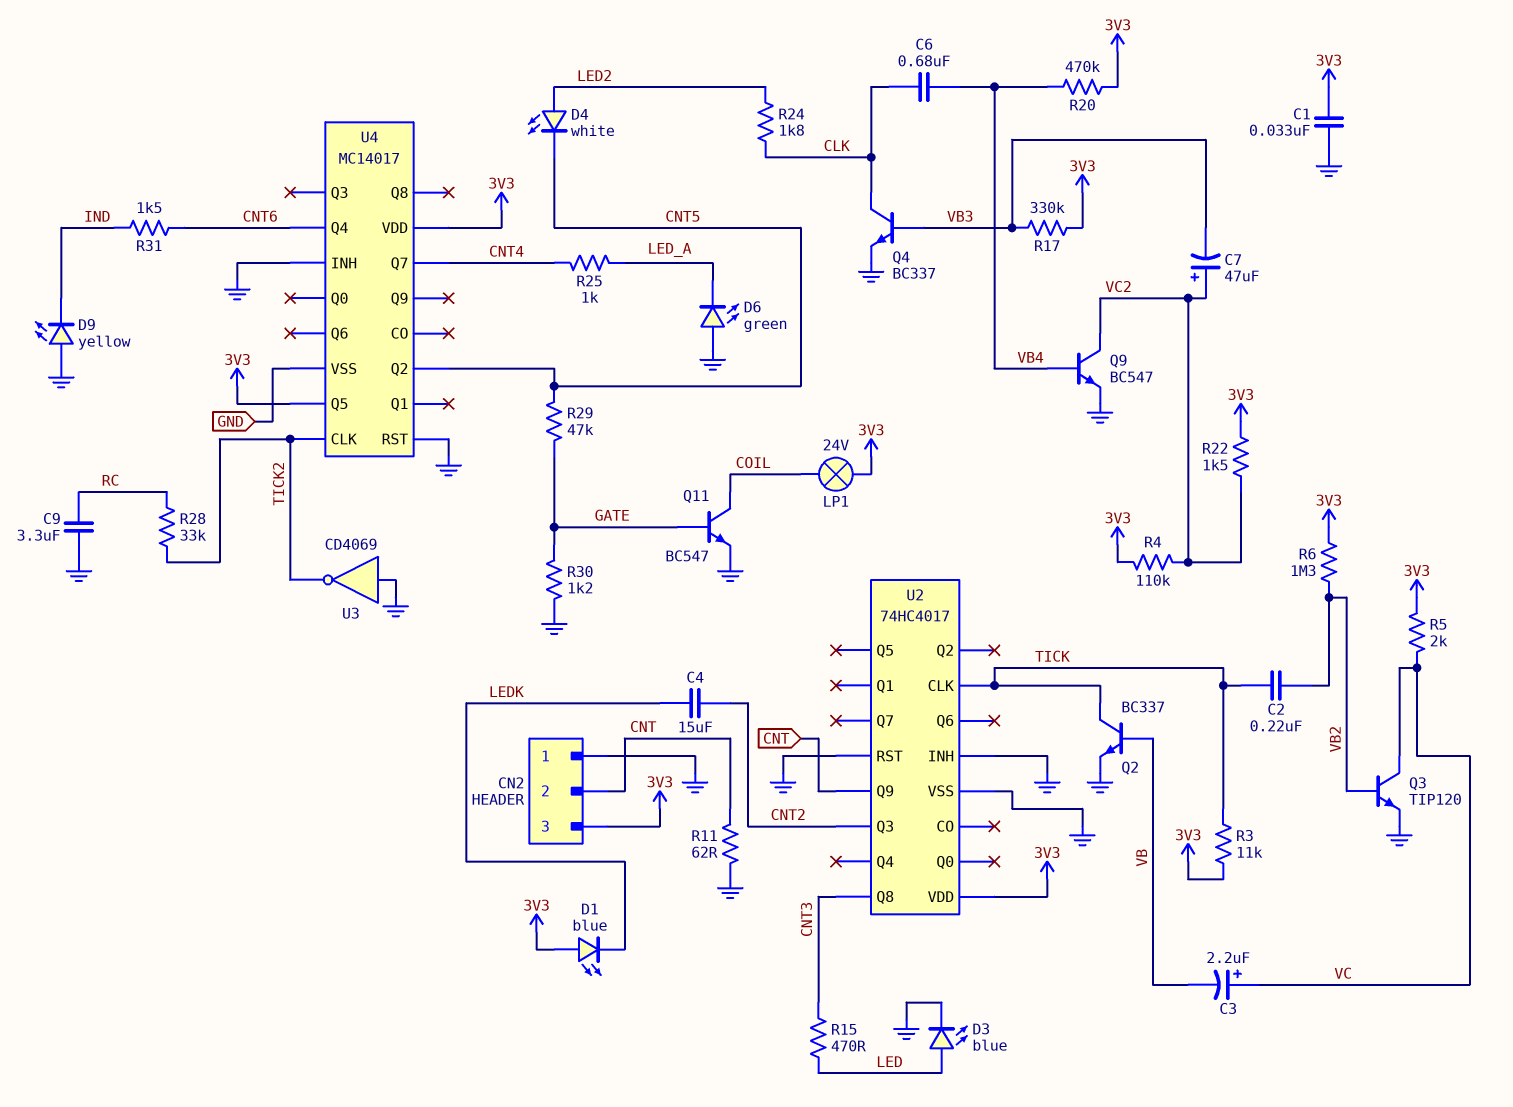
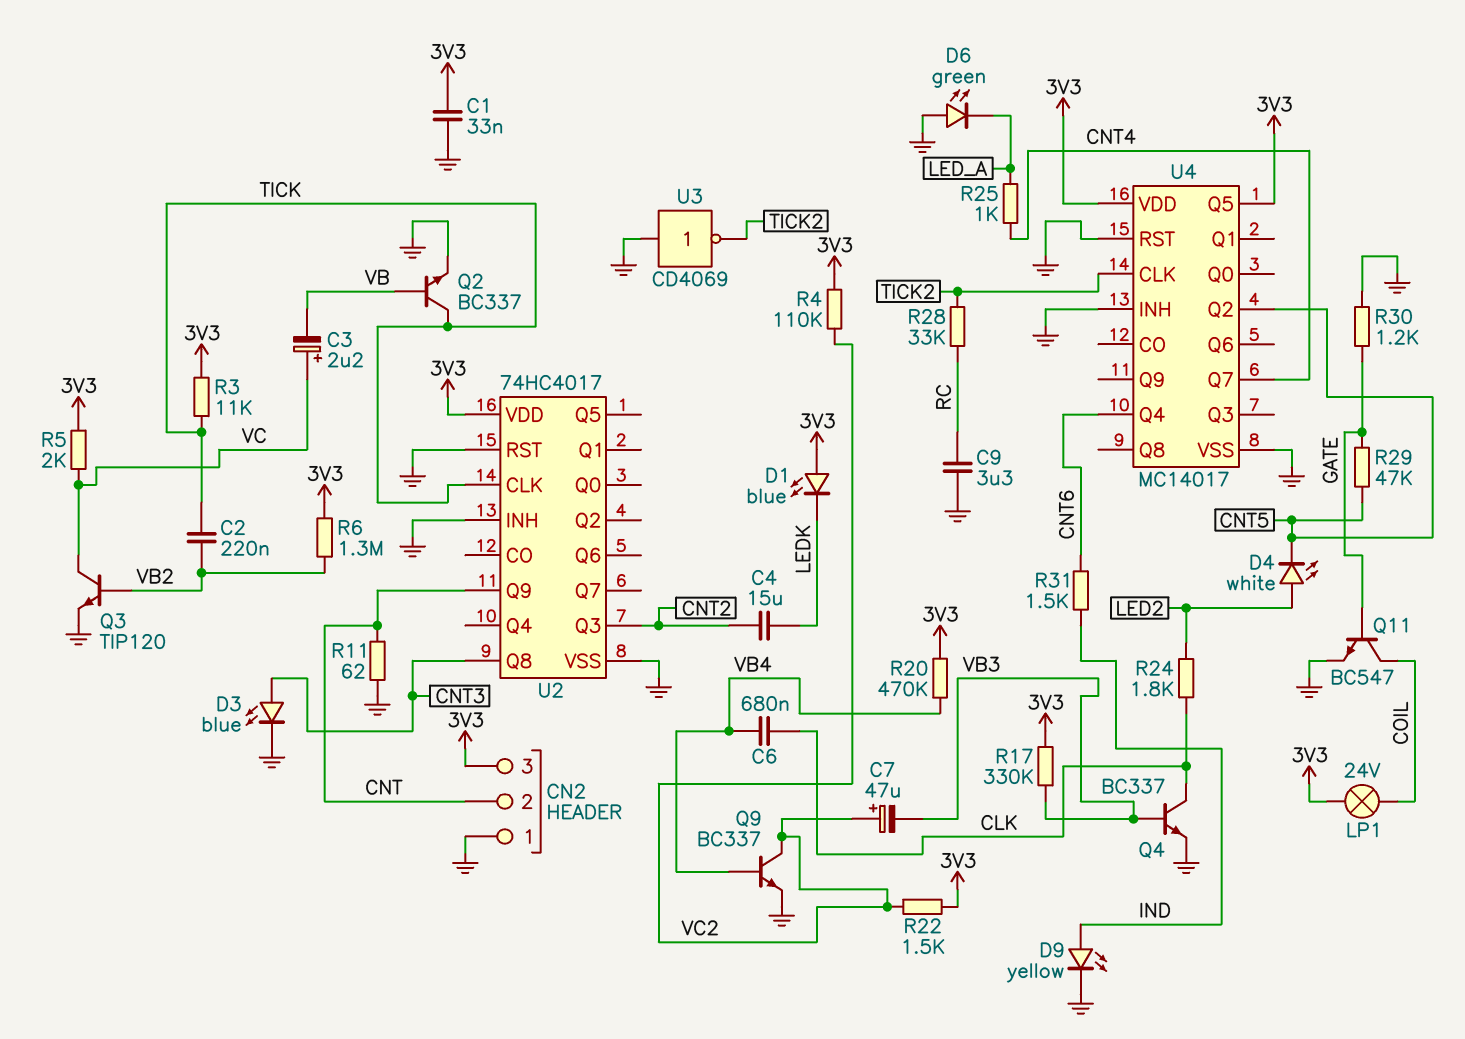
D3: LED blue (A LED, K GND) -> LED blue (A CNT3, K GND)
D9: LED yellow (A GND, K IND) -> LED yellow (A IND, K GND)
Q9: NPN BC547 (B VB4, C VC2, E GND) -> NPN BC337 (B VB4, C VC2, E GND)
R15: 470 (CNT3, LED) -> none

